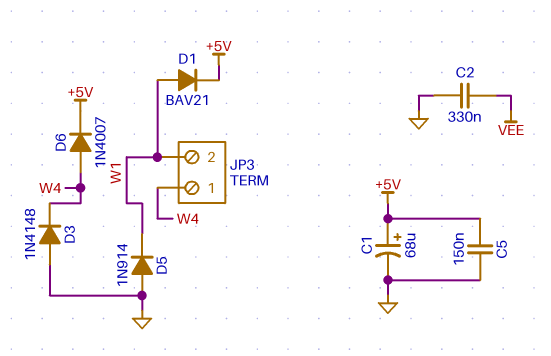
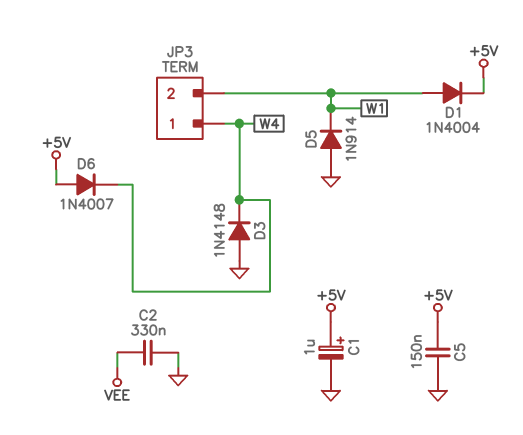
C1: 68uF (plus +5V, minus GND) -> 1uF (plus +5V, minus GND)
D1: diode BAV21 (A W1, K +5V) -> diode 1N4004 (A W1, K +5V)
D6: diode 1N4007 (A W4, K +5V) -> diode 1N4007 (A +5V, K W4)

